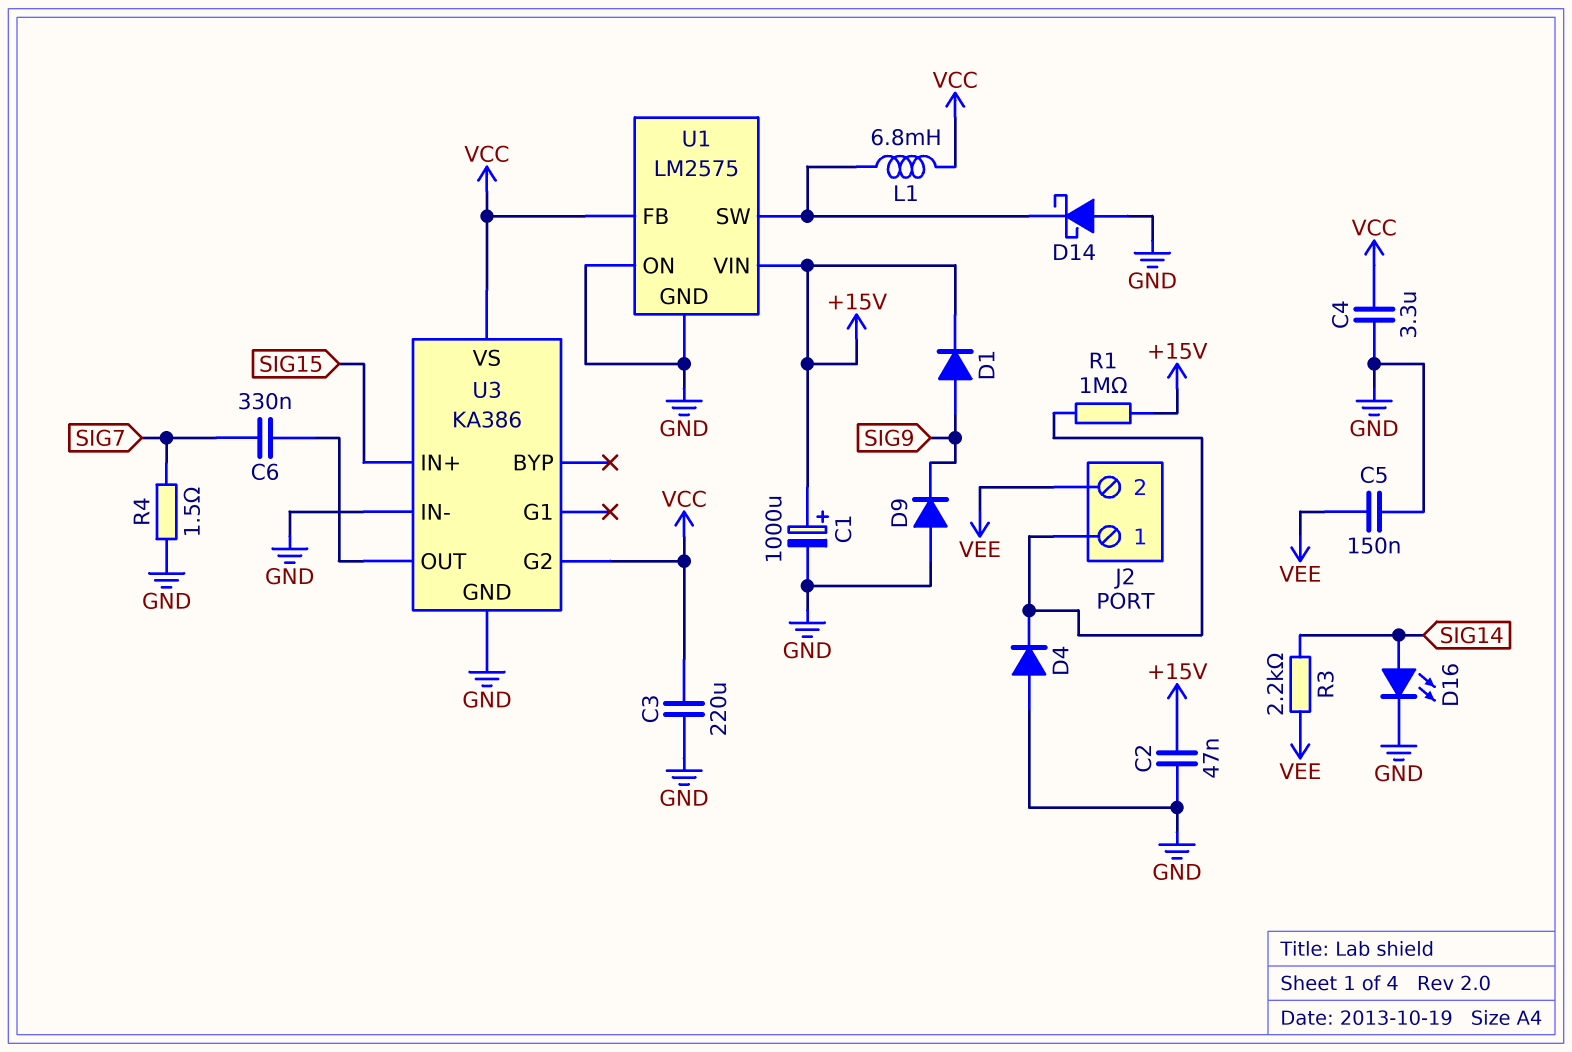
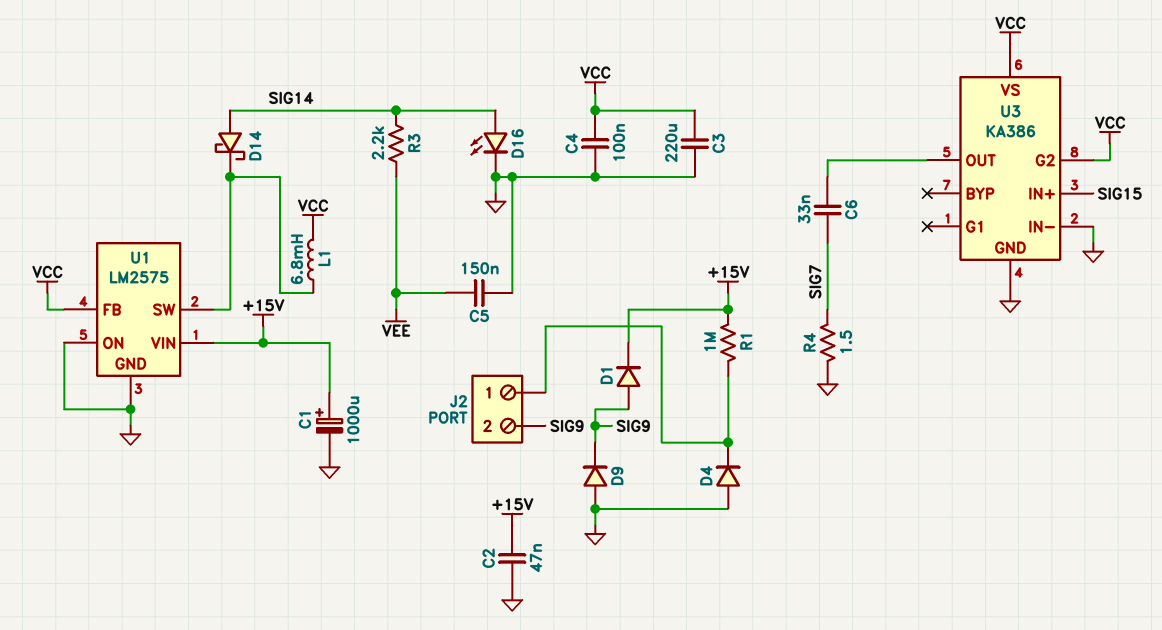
C4: 3.3uF (GND, VCC) -> 100nF (GND, VCC)
C6: 330nF (SIG7, U3/OUT) -> 33nF (SIG7, U3/OUT)
D14: schottky (A GND, K U1/SW) -> schottky (A SIG14, K U1/SW)
J2 pin 2: VEE -> SIG9

